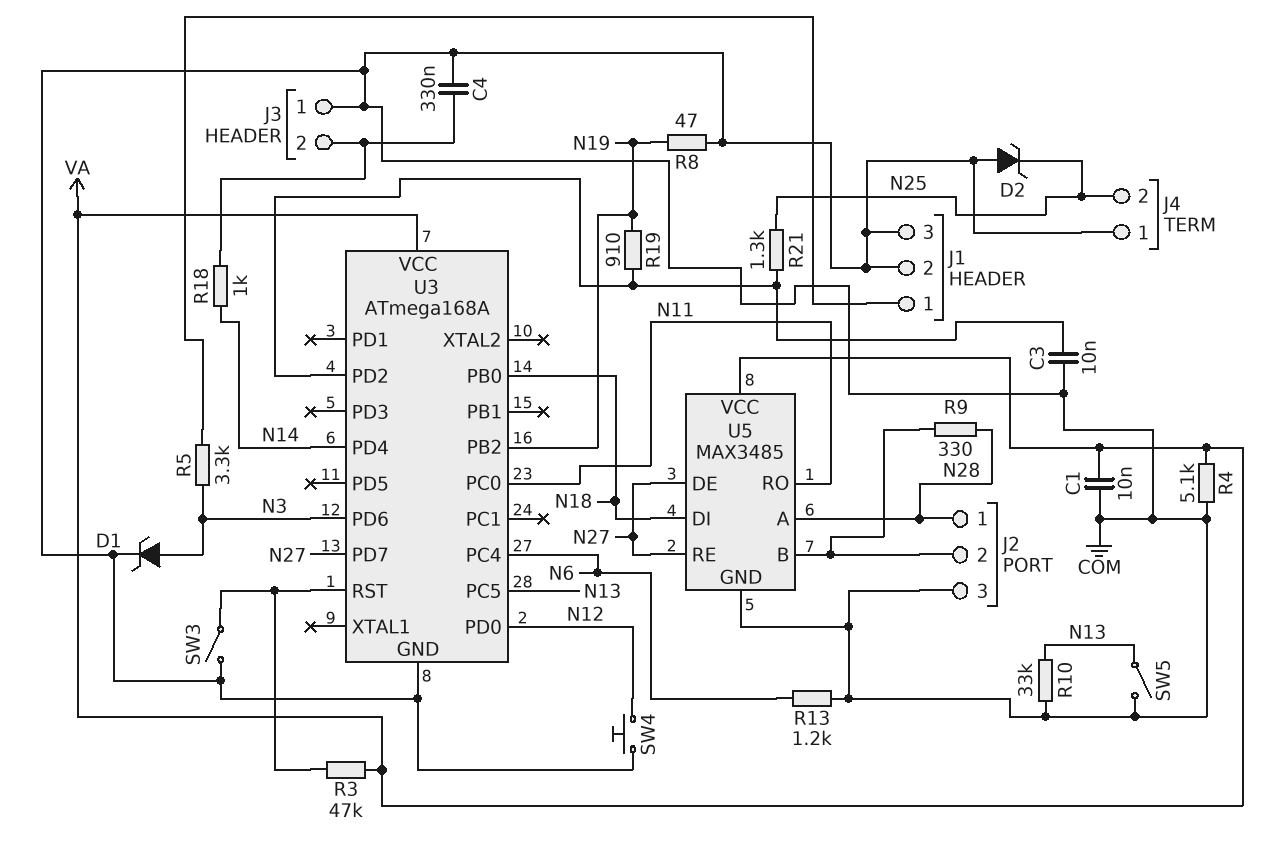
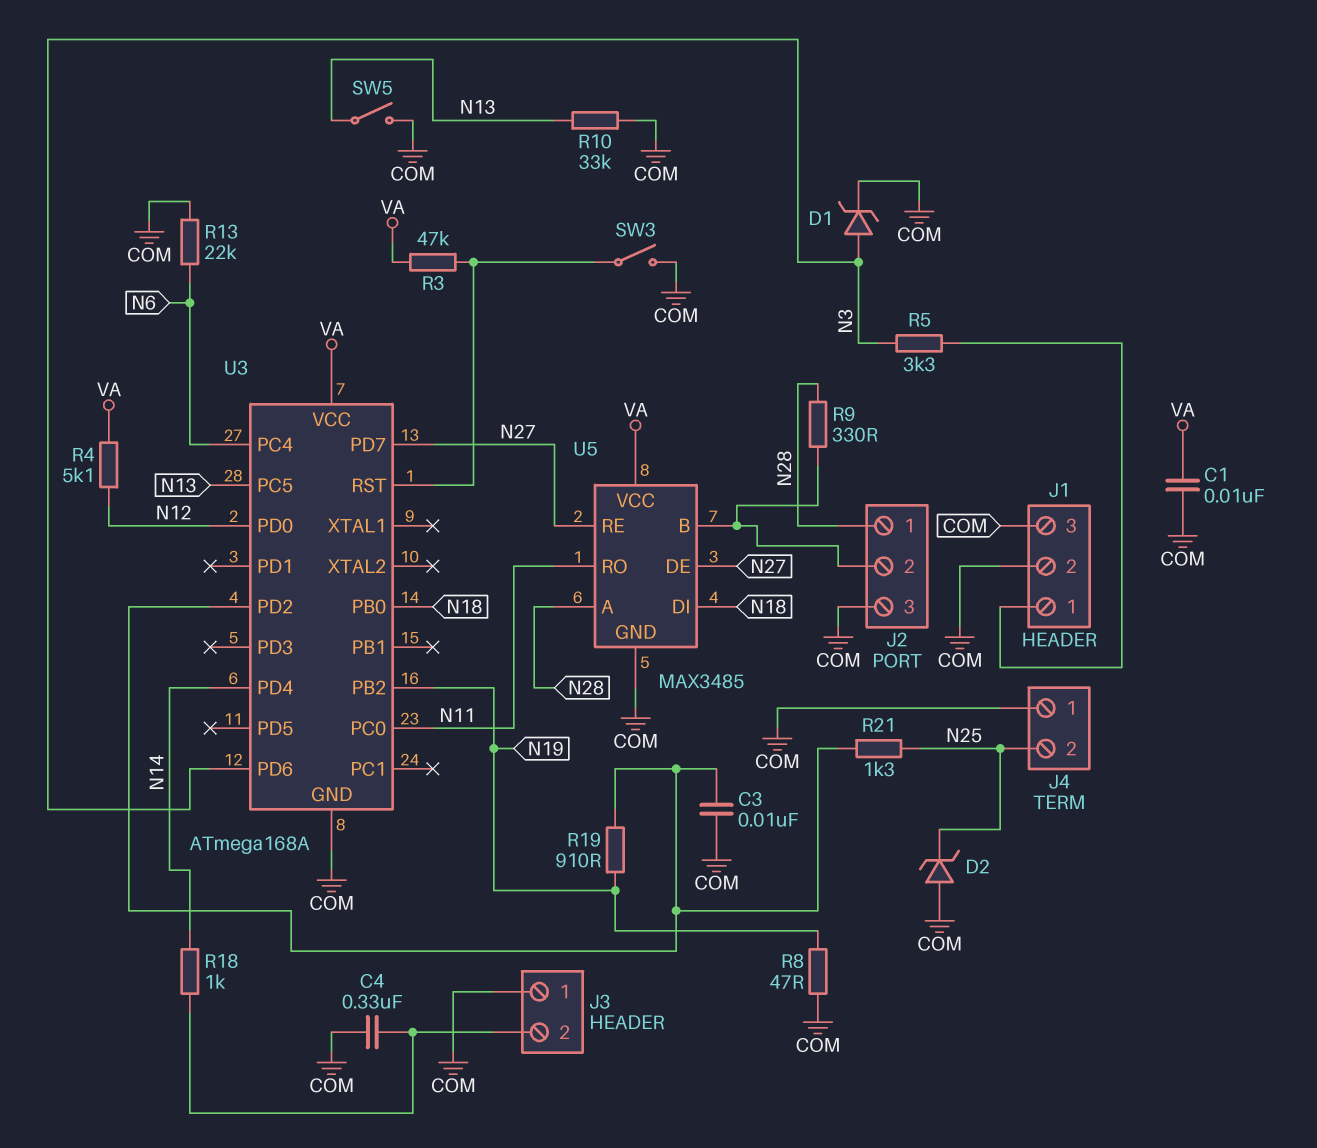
R4: 5.1k (COM, VA) -> 5.1k (N12, VA)
R13: 1.2k (COM, N6) -> 22k (COM, N6)
SW4: button (COM, N12) -> none

